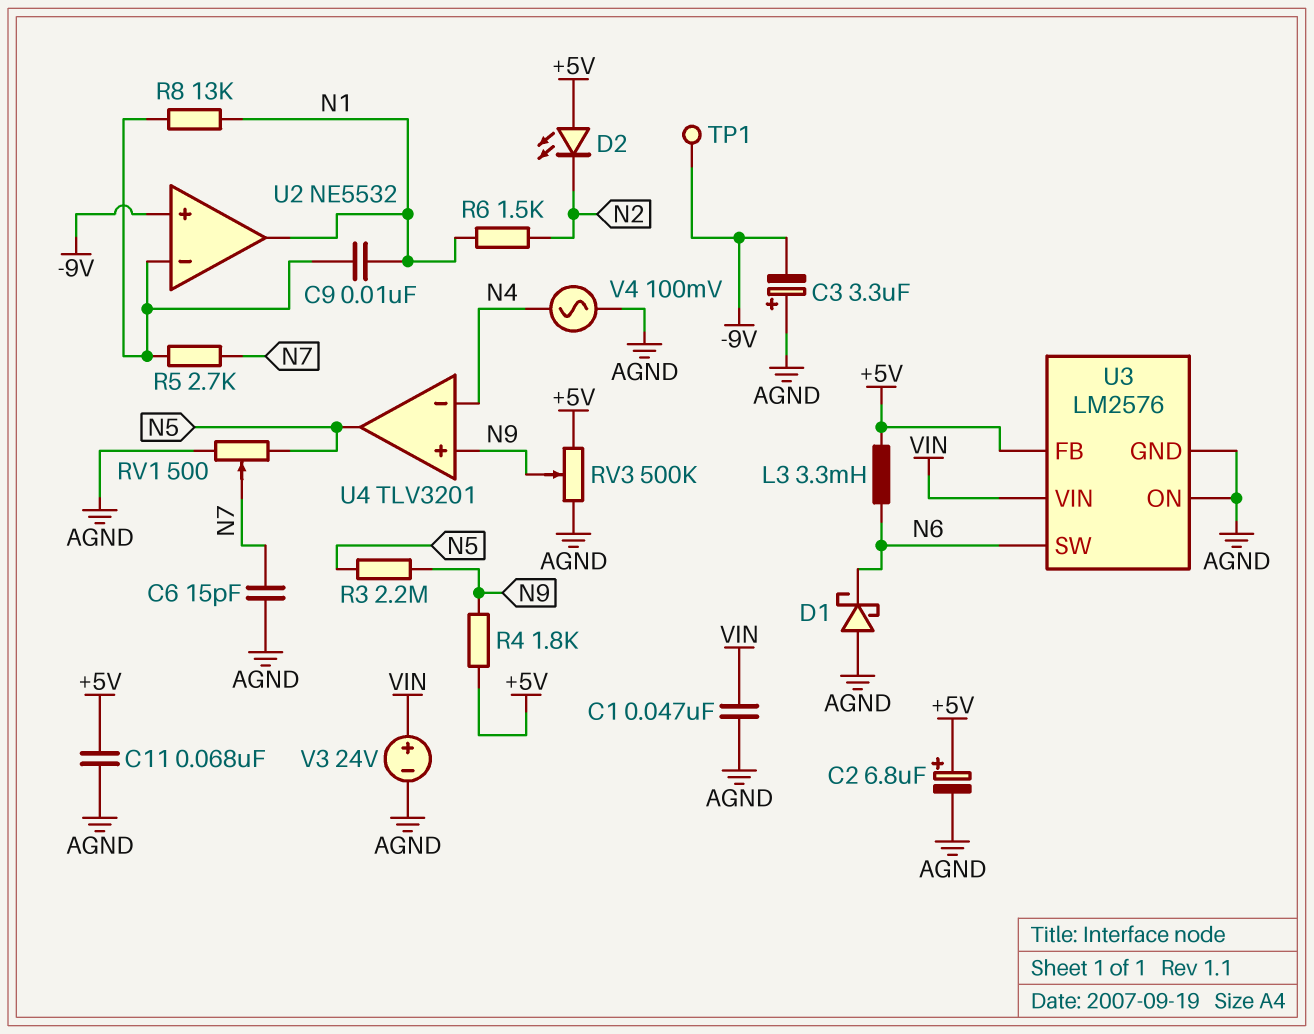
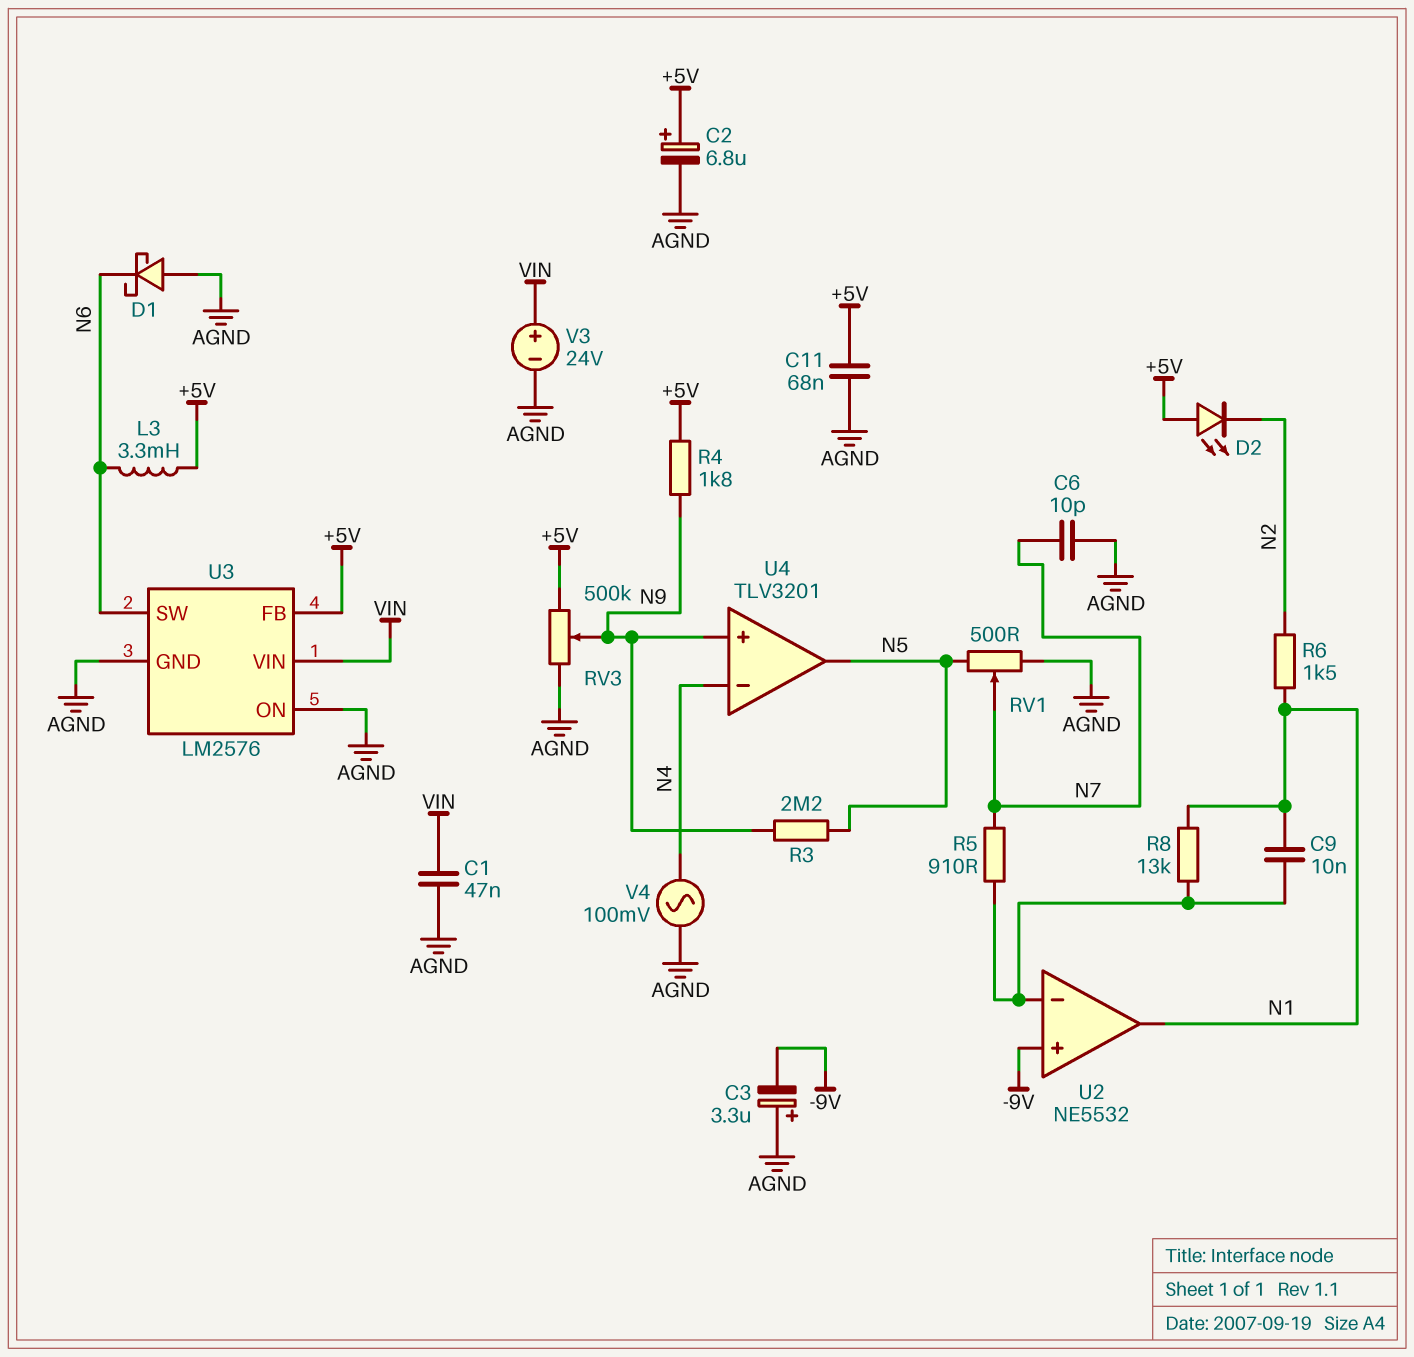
C6: 15pF (AGND, N7) -> 10pF (AGND, N7)
R5: 2.7k (N7, U2/in-) -> 910 (N7, U2/in-)
TP1: test point (-9V) -> none

